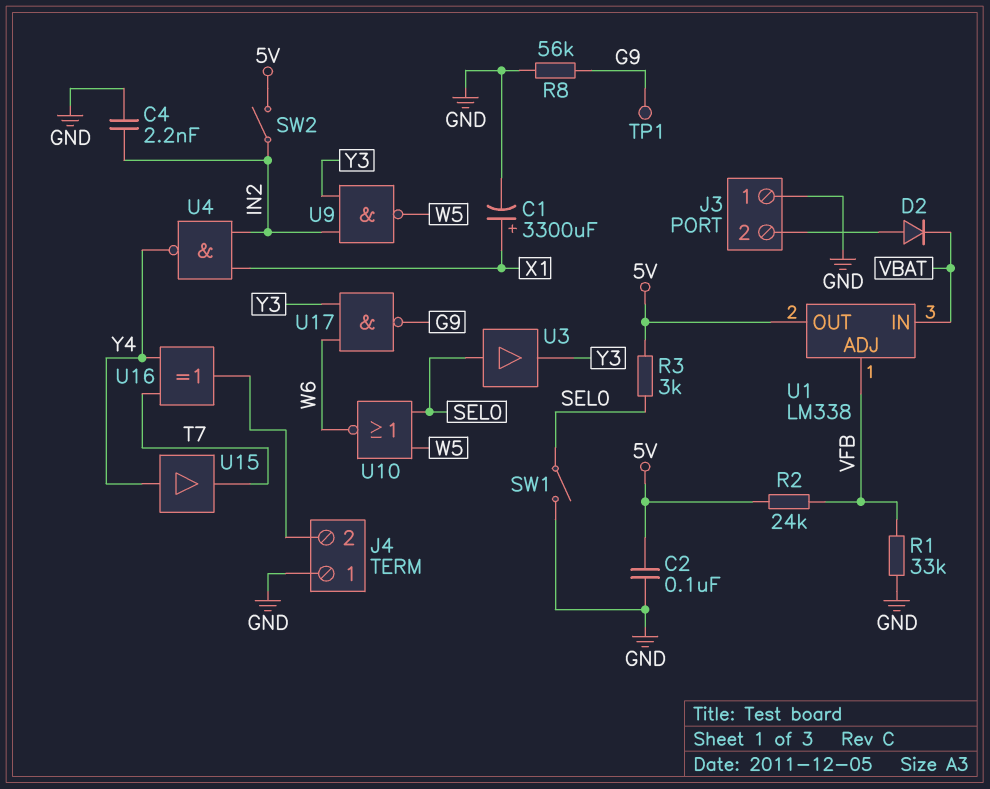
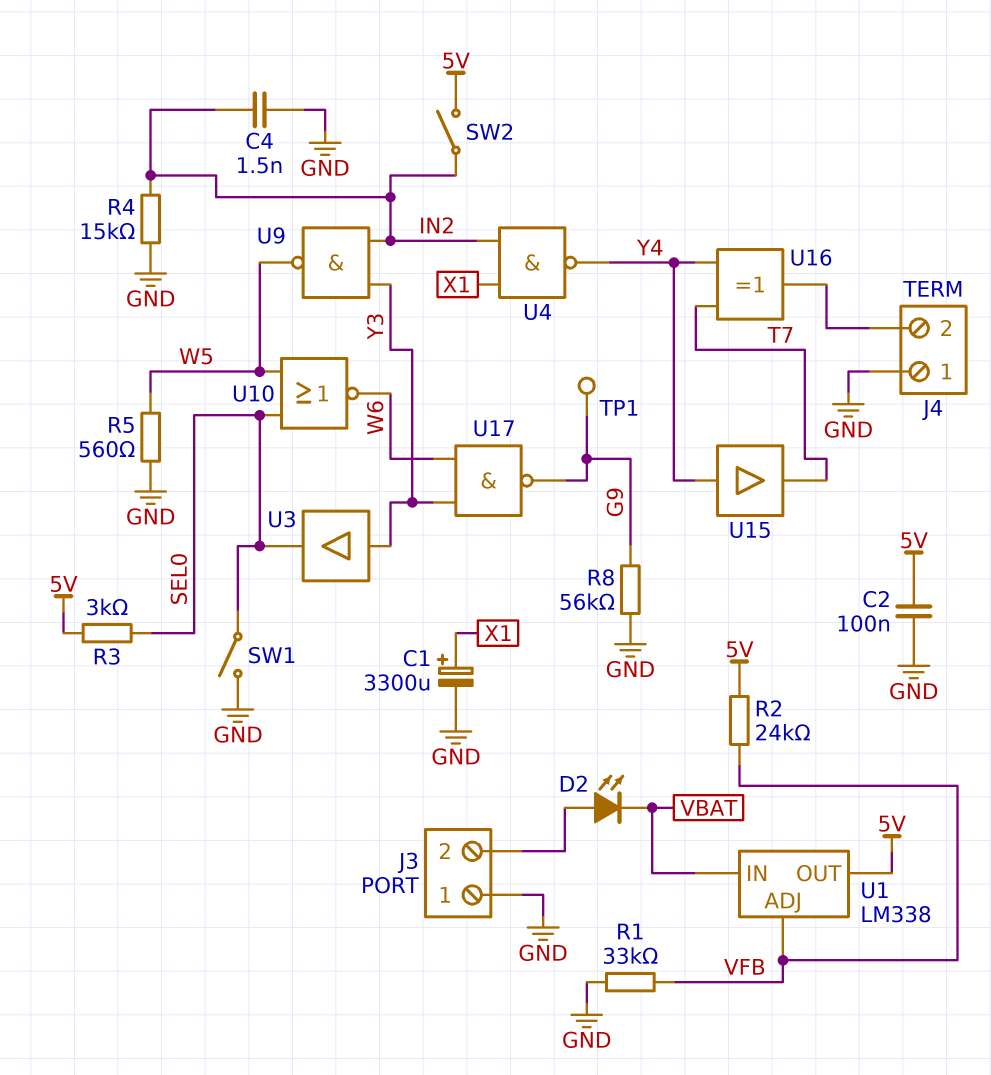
C4: 2.2nF (GND, IN2) -> 1.5nF (GND, IN2)
D2: diode (A J3/2, K VBAT) -> LED (A J3/2, K VBAT)
R4: none -> 15k (GND, IN2)
R5: none -> 560 (GND, W5)
U3: buffer (in SEL0, out Y3) -> buffer (in Y3, out SEL0)

